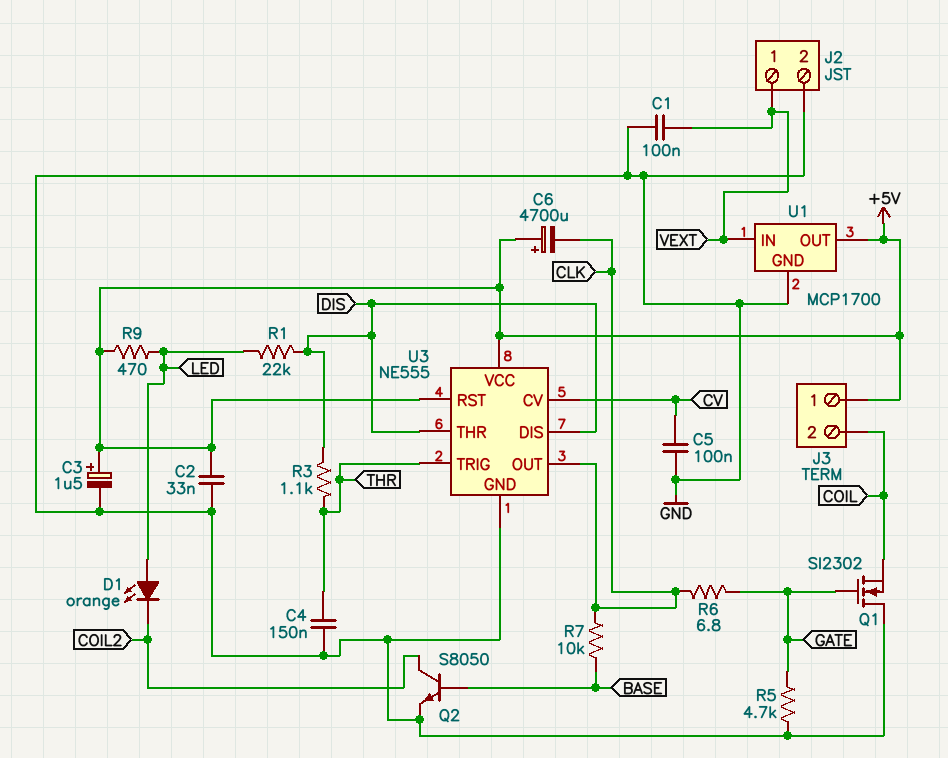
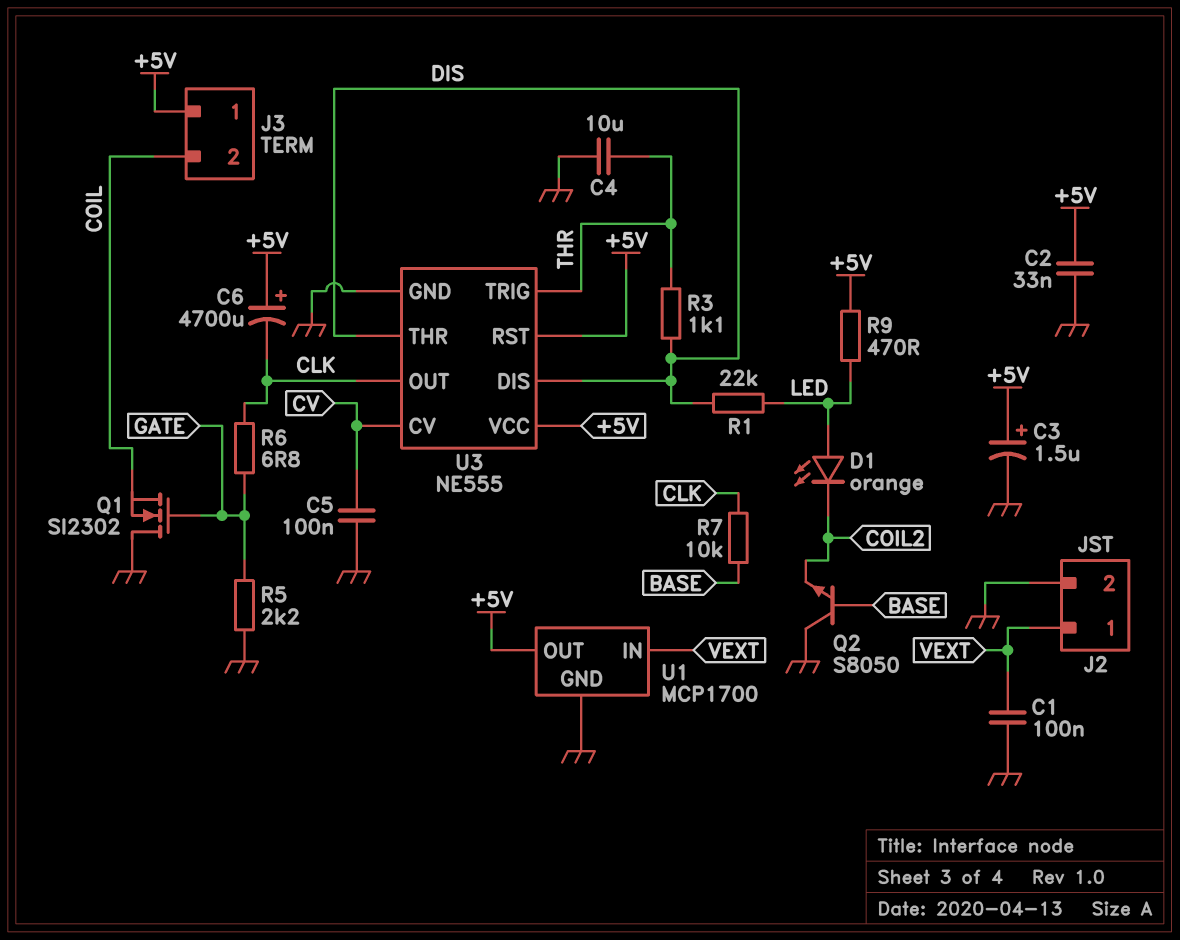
C4: 150nF (GND, THR) -> 10uF (GND, THR)
Q2: NPN S8050 (B BASE, C COIL2, E GND) -> NPN S8050 (B BASE, C GND, E COIL2)
R5: 4.7k (GATE, GND) -> 2.2k (GATE, GND)

